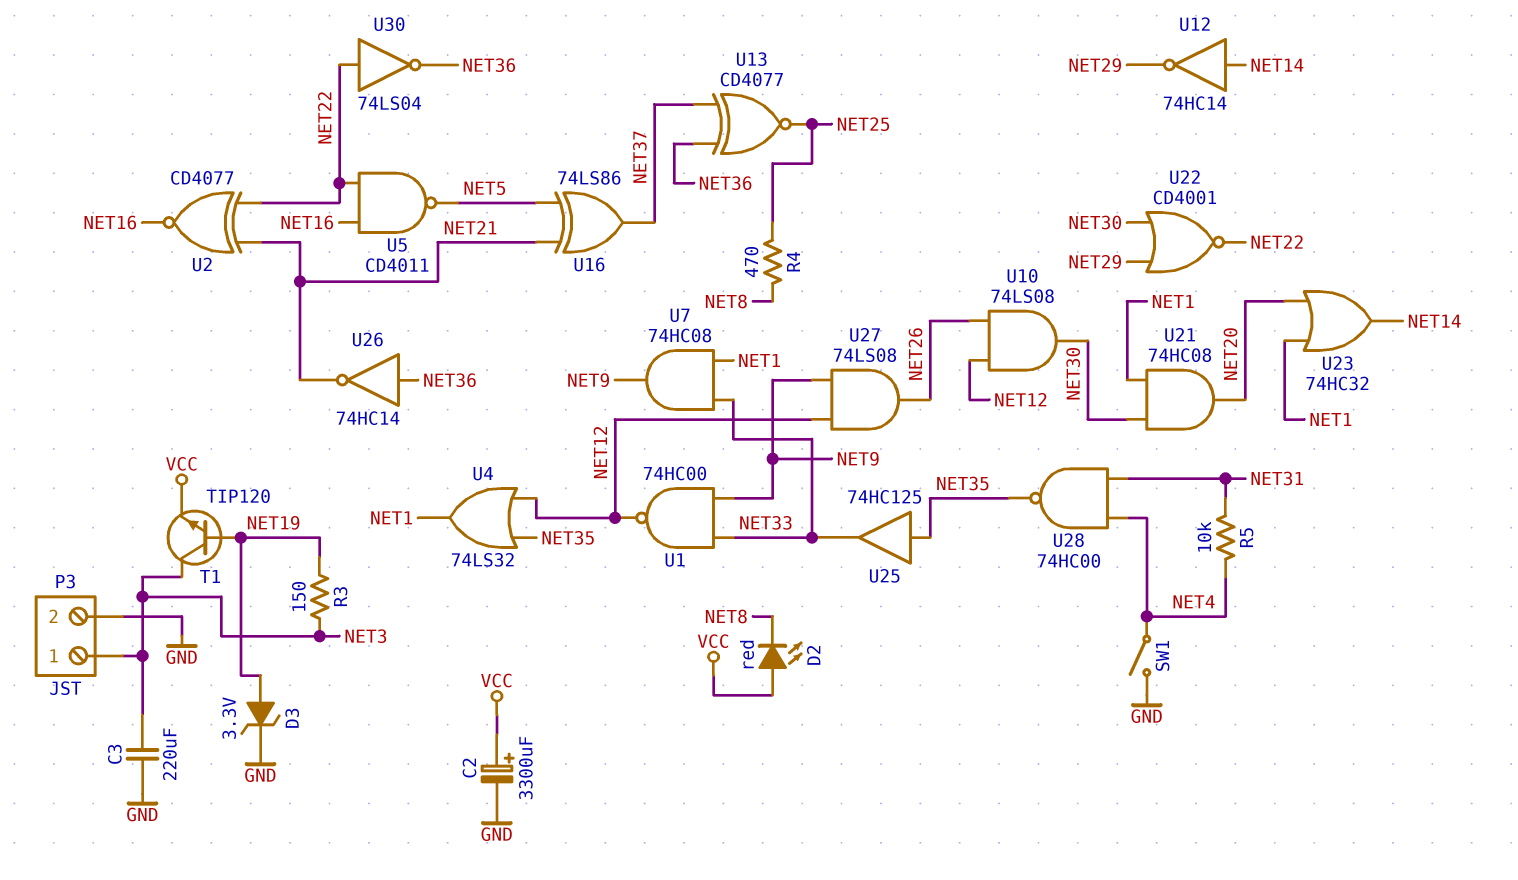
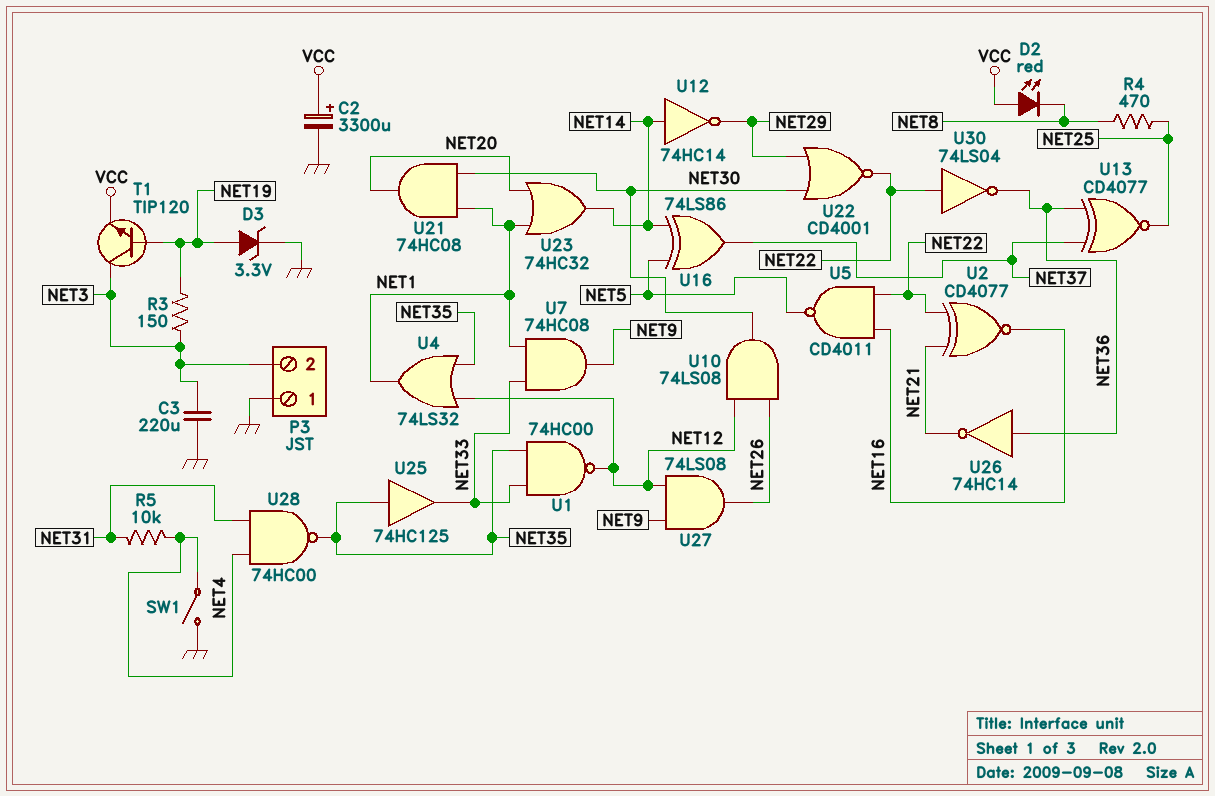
P3 pin 1: NET3 -> GND
P3 pin 2: GND -> NET3
U1: NAND 74HC00 (in NET9, in NET33, out NET12) -> NAND 74HC00 (in NET33, in NET35, out NET12)
U16: XOR 74LS86 (in NET5, in NET21, out NET37) -> XOR 74LS86 (in NET5, in NET14, out NET37)

